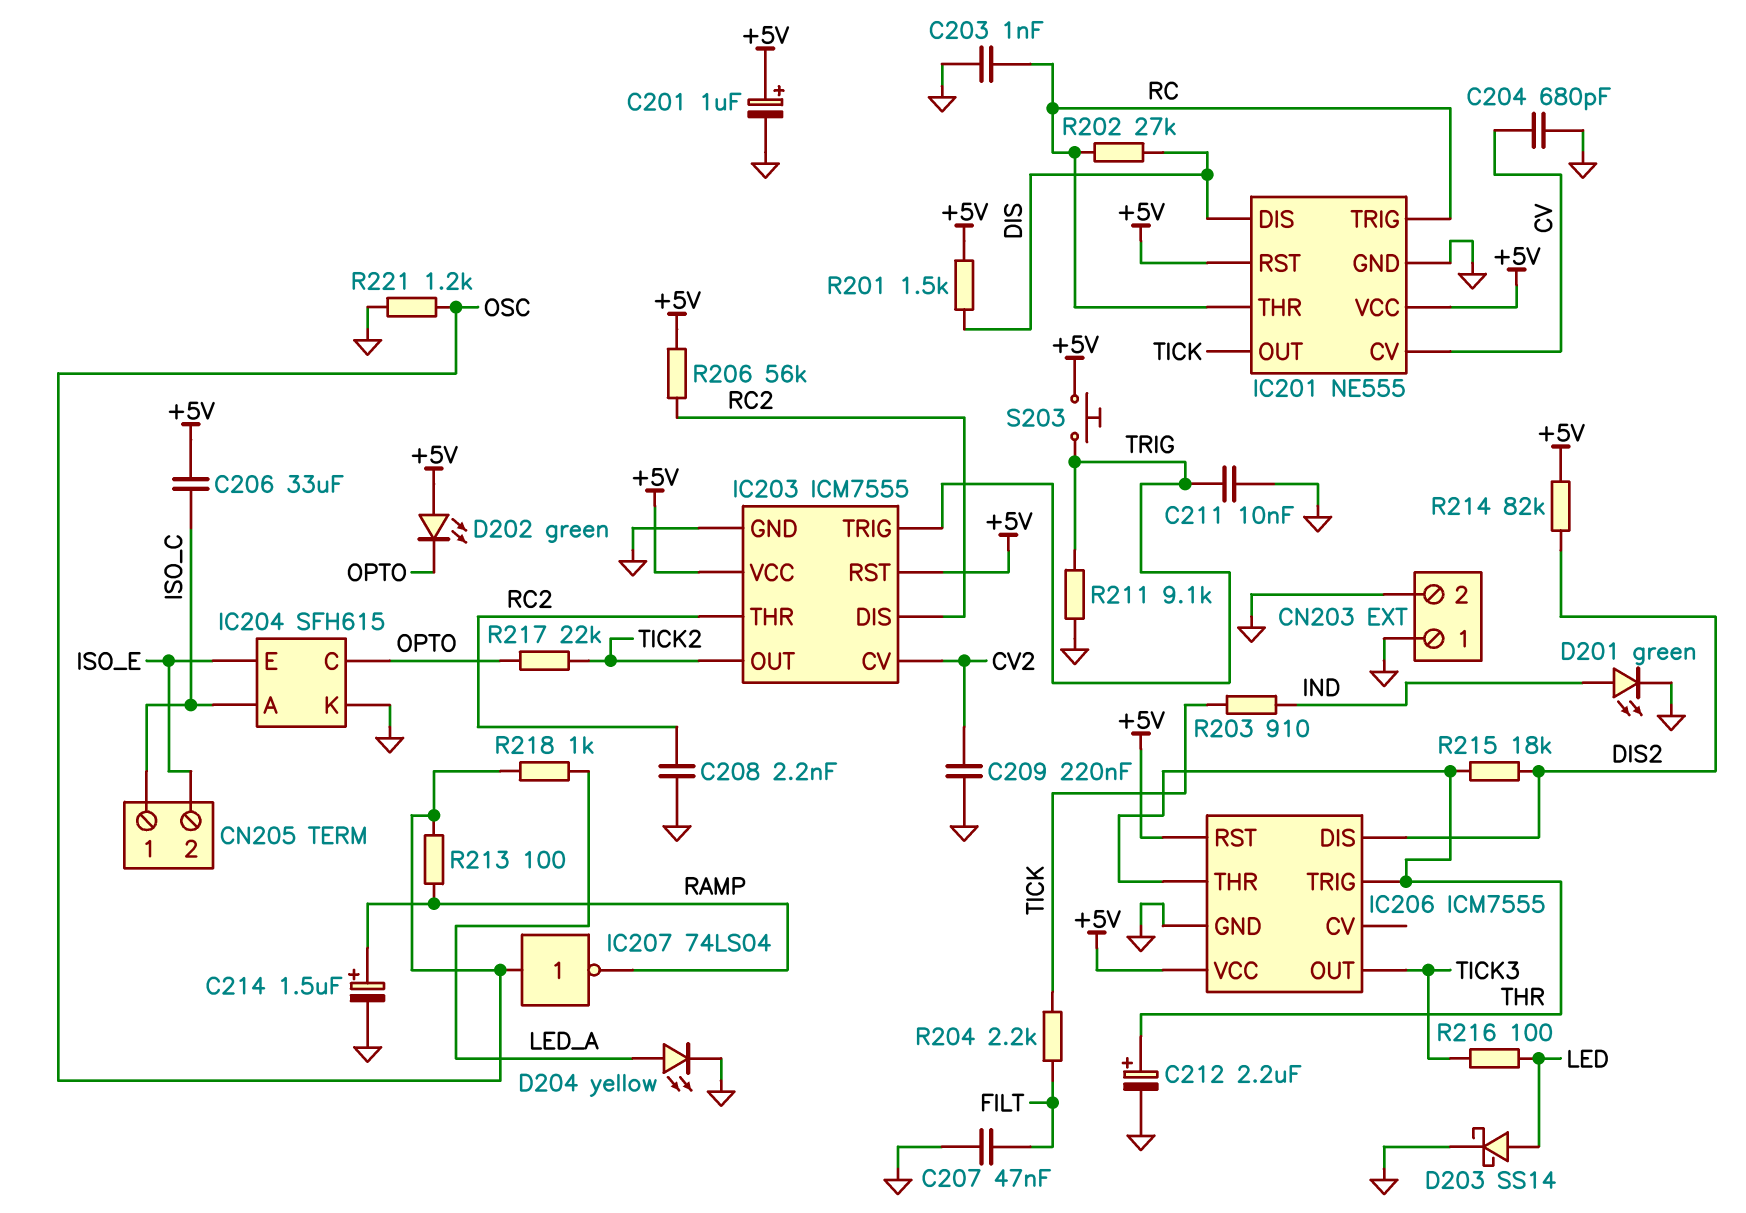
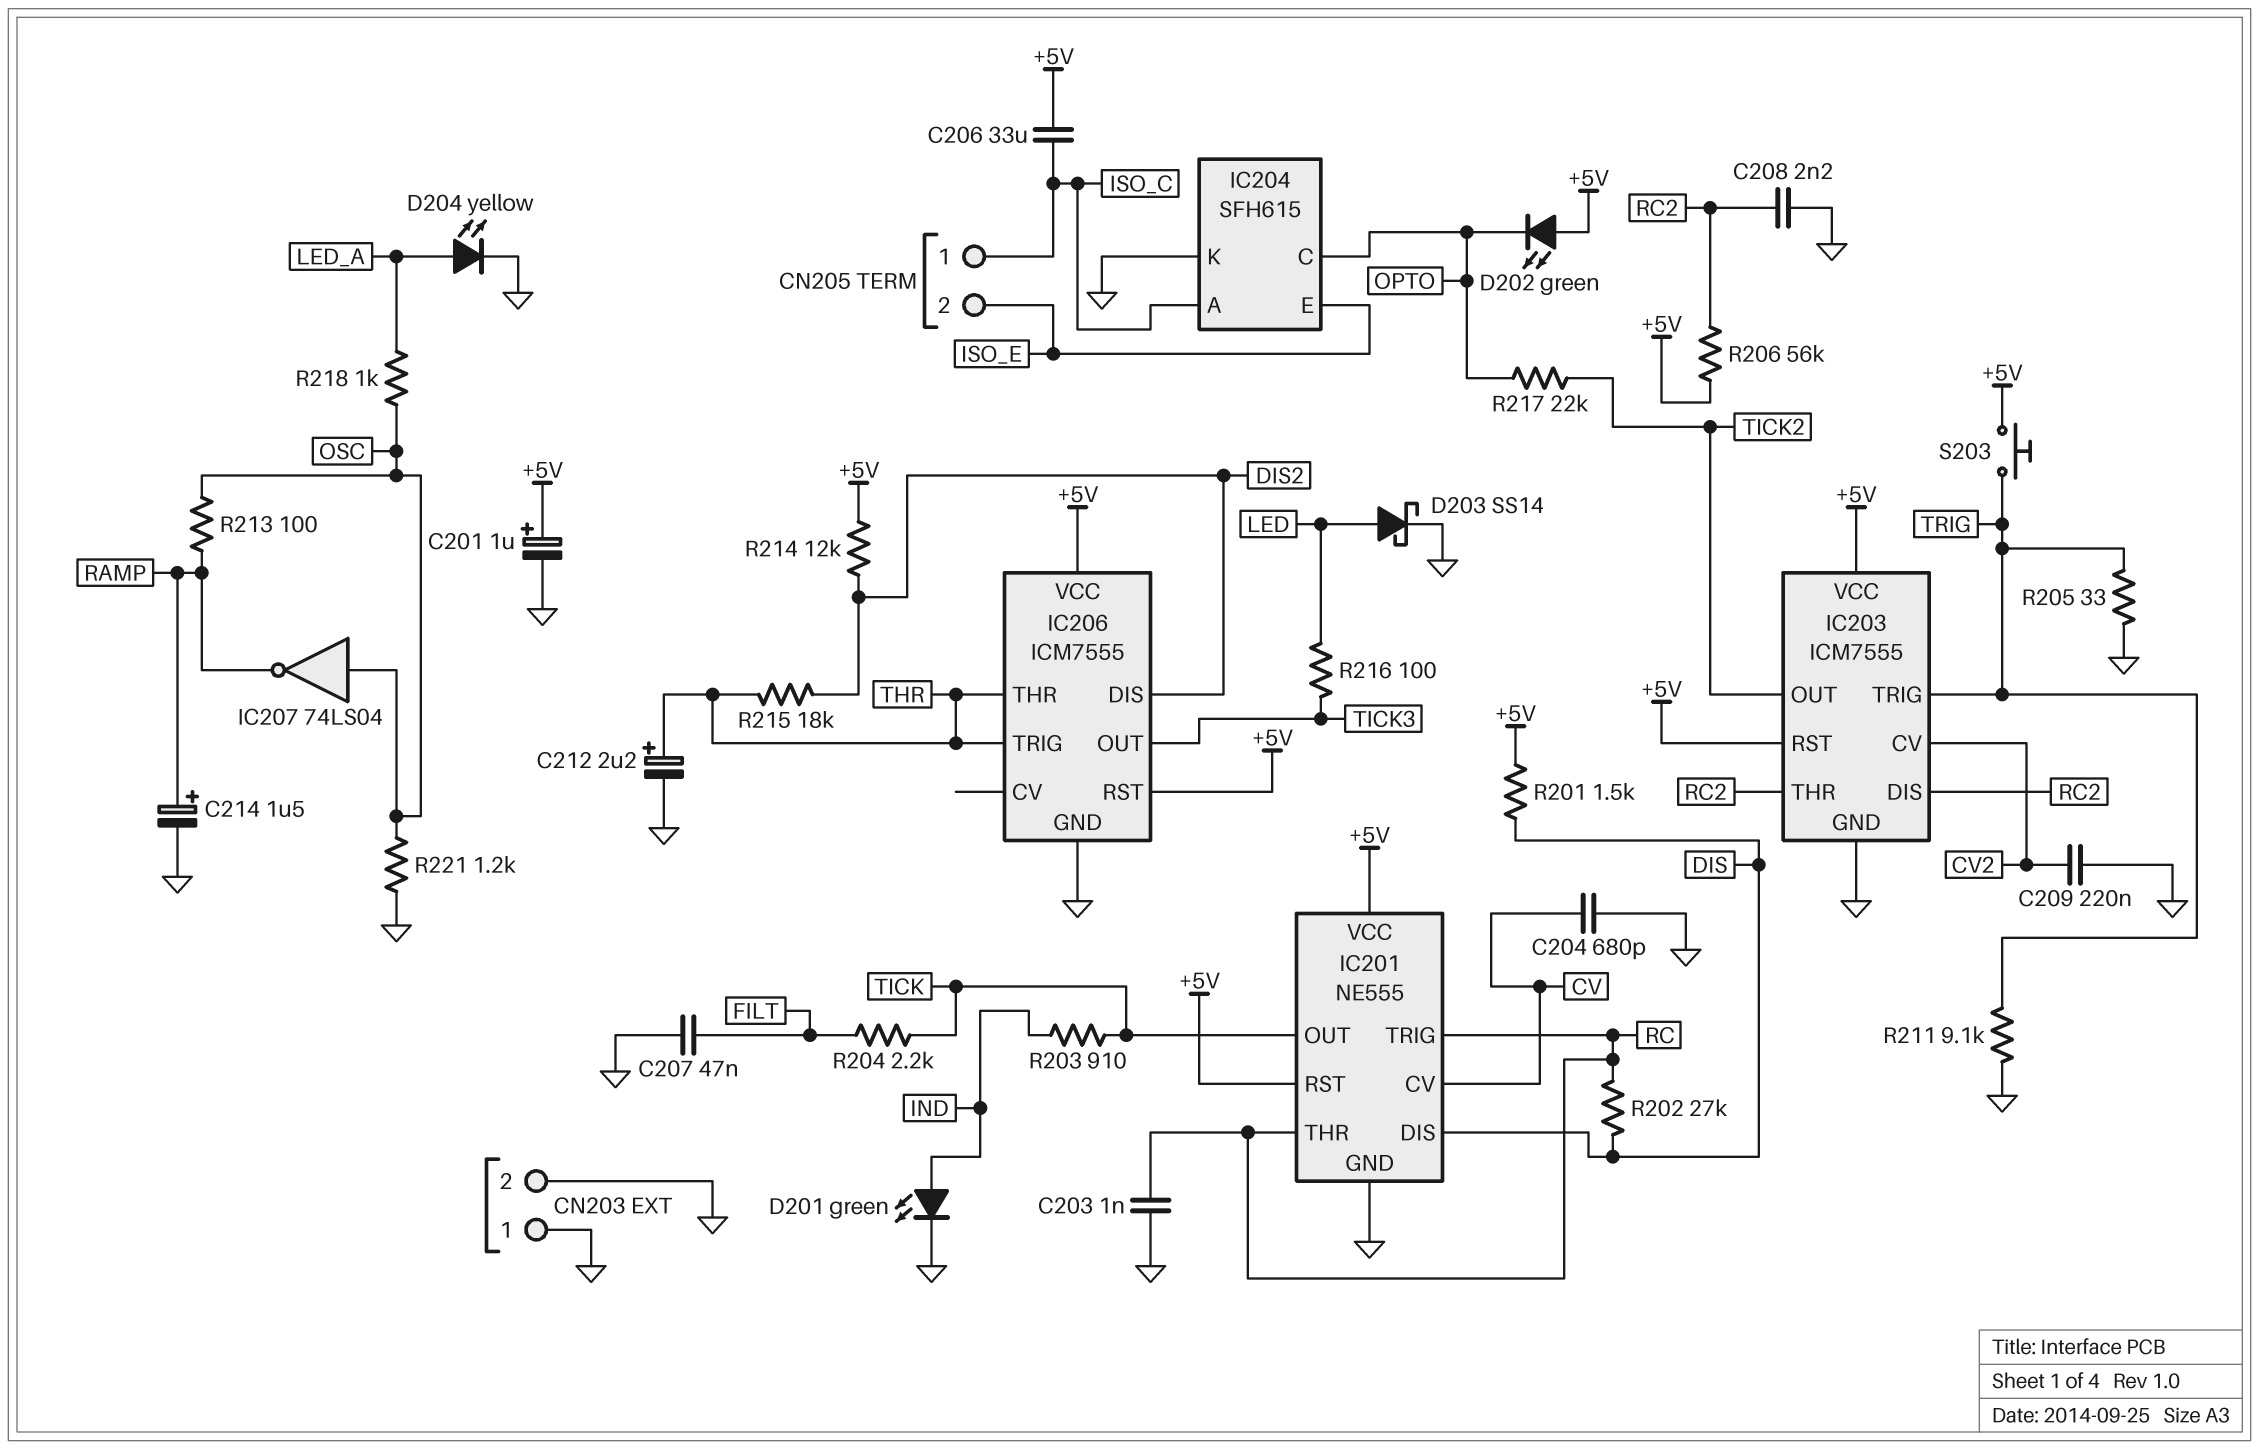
C211: 10nF (GND, TRIG) -> none
R205: none -> 33 (GND, TRIG)
R214: 82k (+5V, DIS2) -> 12k (+5V, DIS2)

